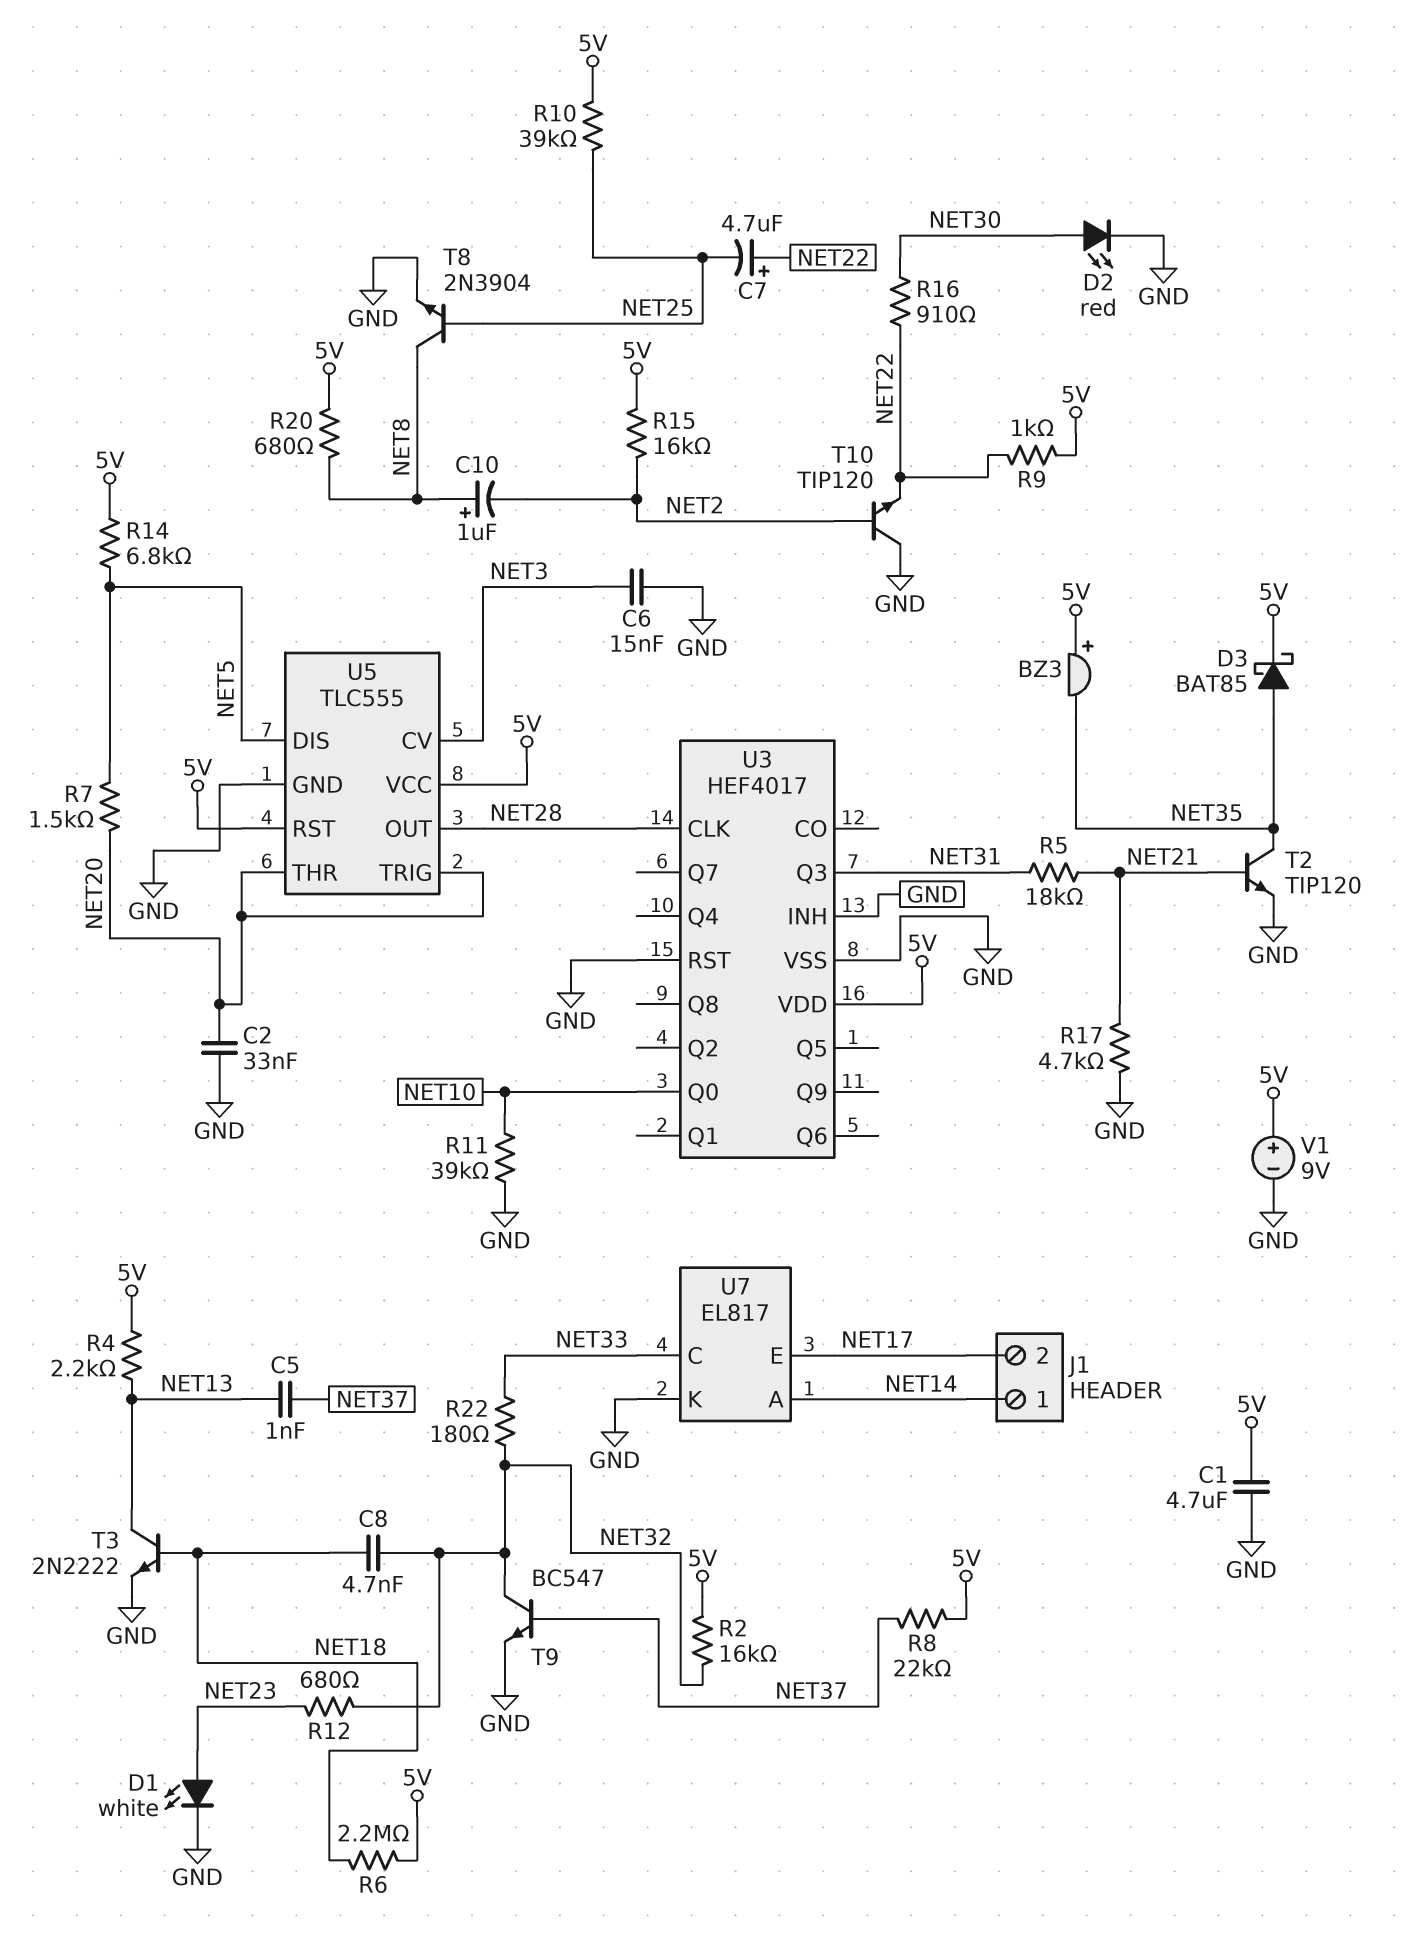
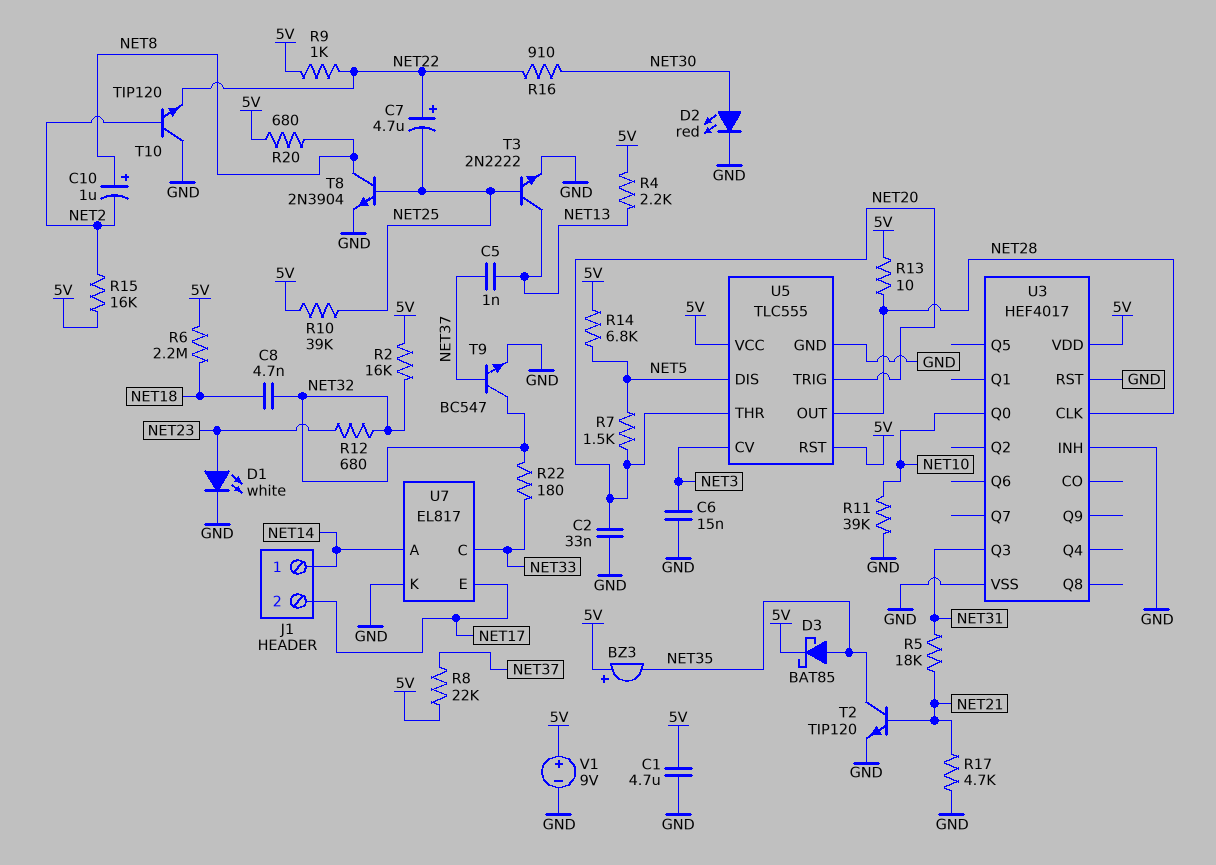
R13: none -> 10 (5V, NET28)
T3: NPN 2N2222 (B NET18, C NET13, E GND) -> NPN 2N2222 (B NET25, C NET13, E GND)

